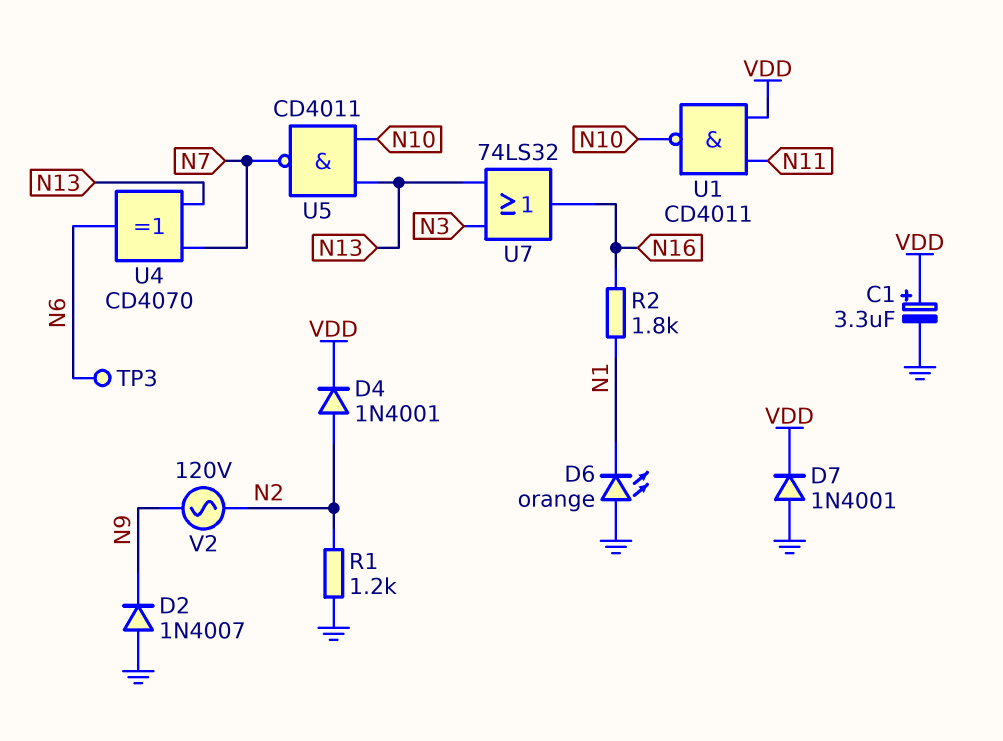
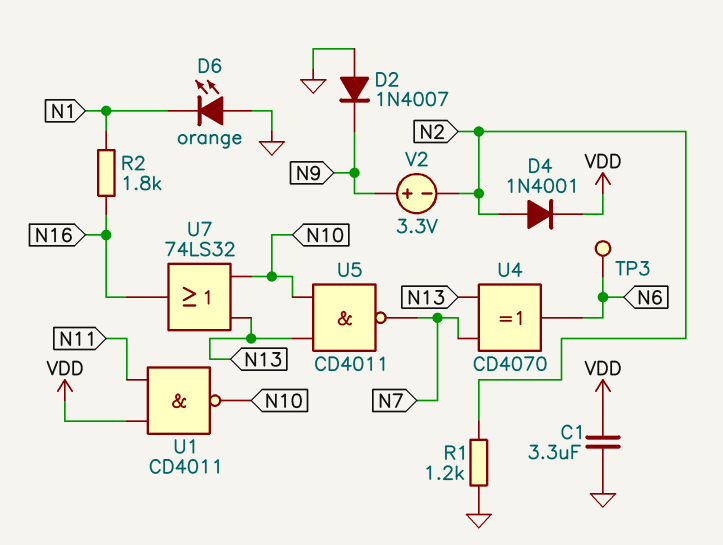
C1: 3.3uF (plus VDD, minus GND) -> 3.3uF (GND, VDD)
D7: diode 1N4001 (A GND, K VDD) -> none
U7: OR 74LS32 (in N3, in N13, out N16) -> OR 74LS32 (in N10, in N13, out N16)
V2: AC 120V (N2, N9) -> 3.3V (plus N9, minus N2)

